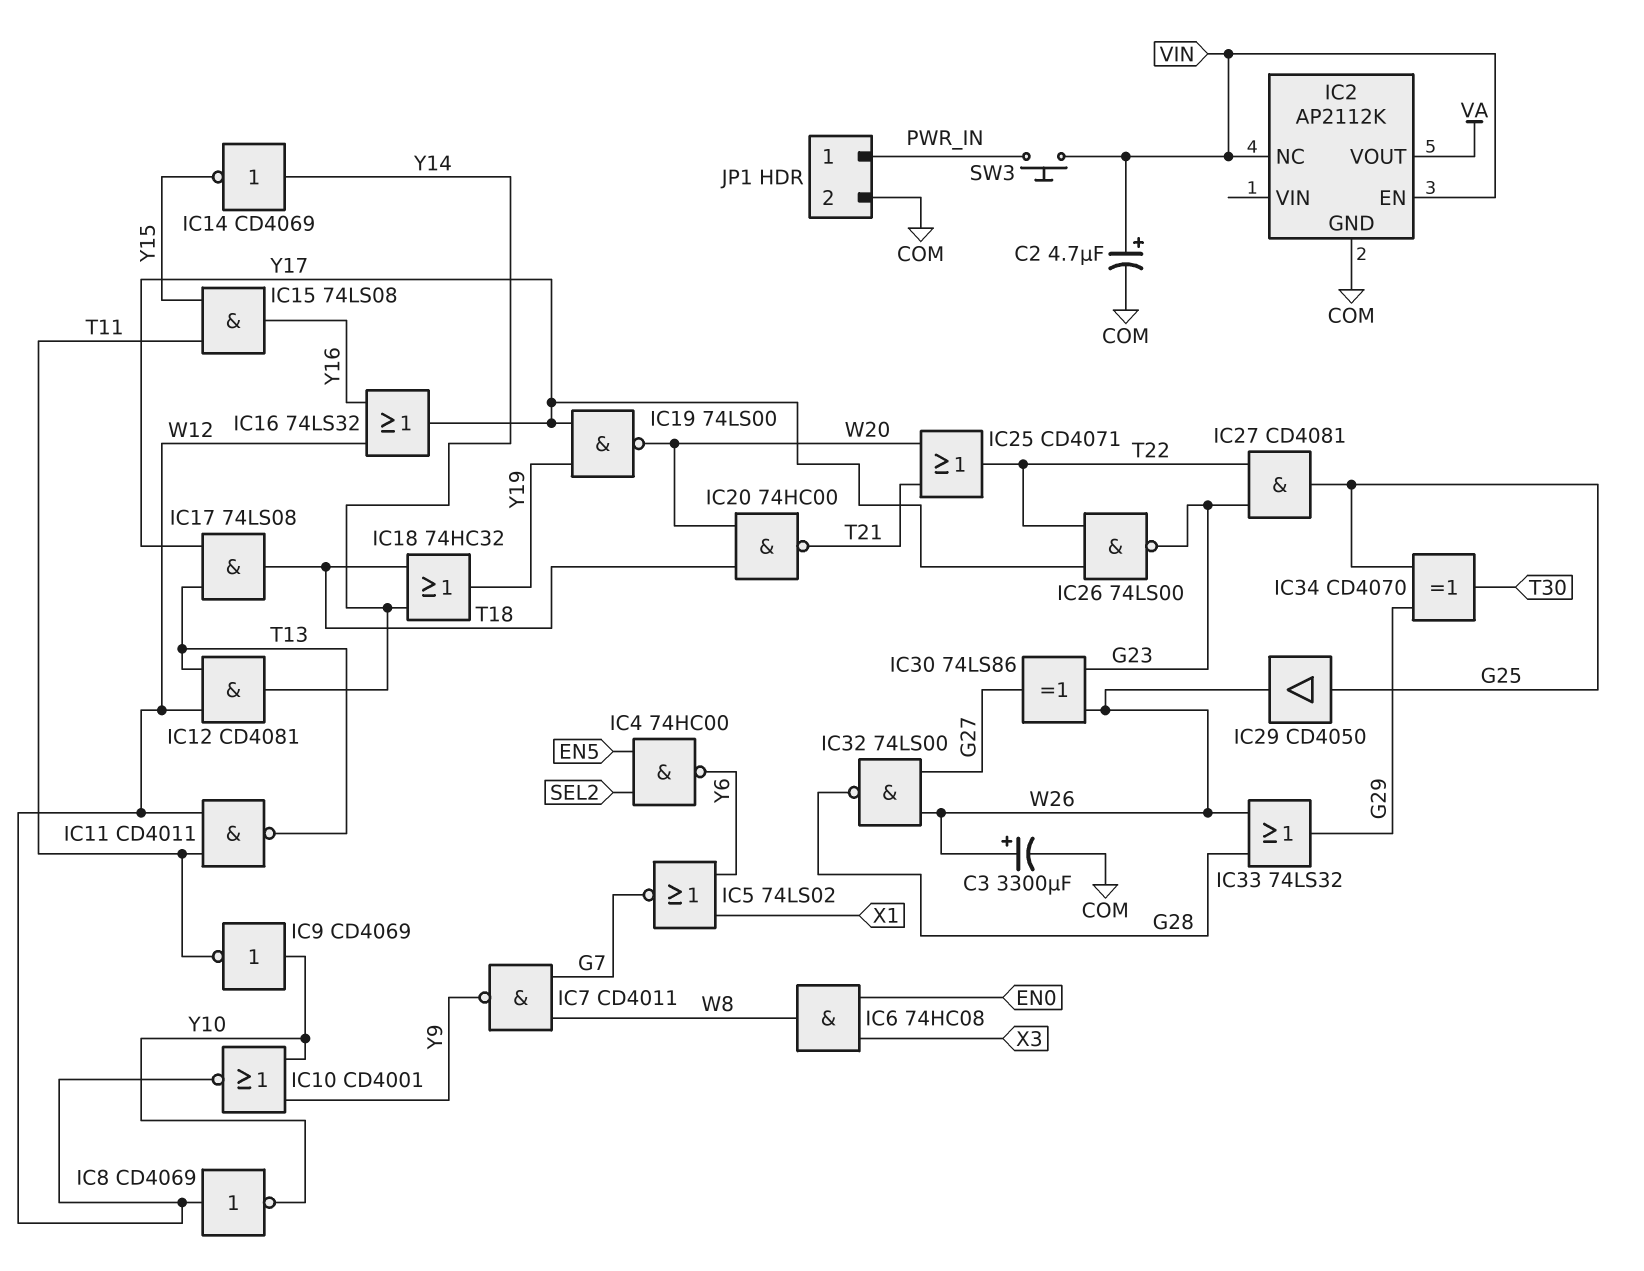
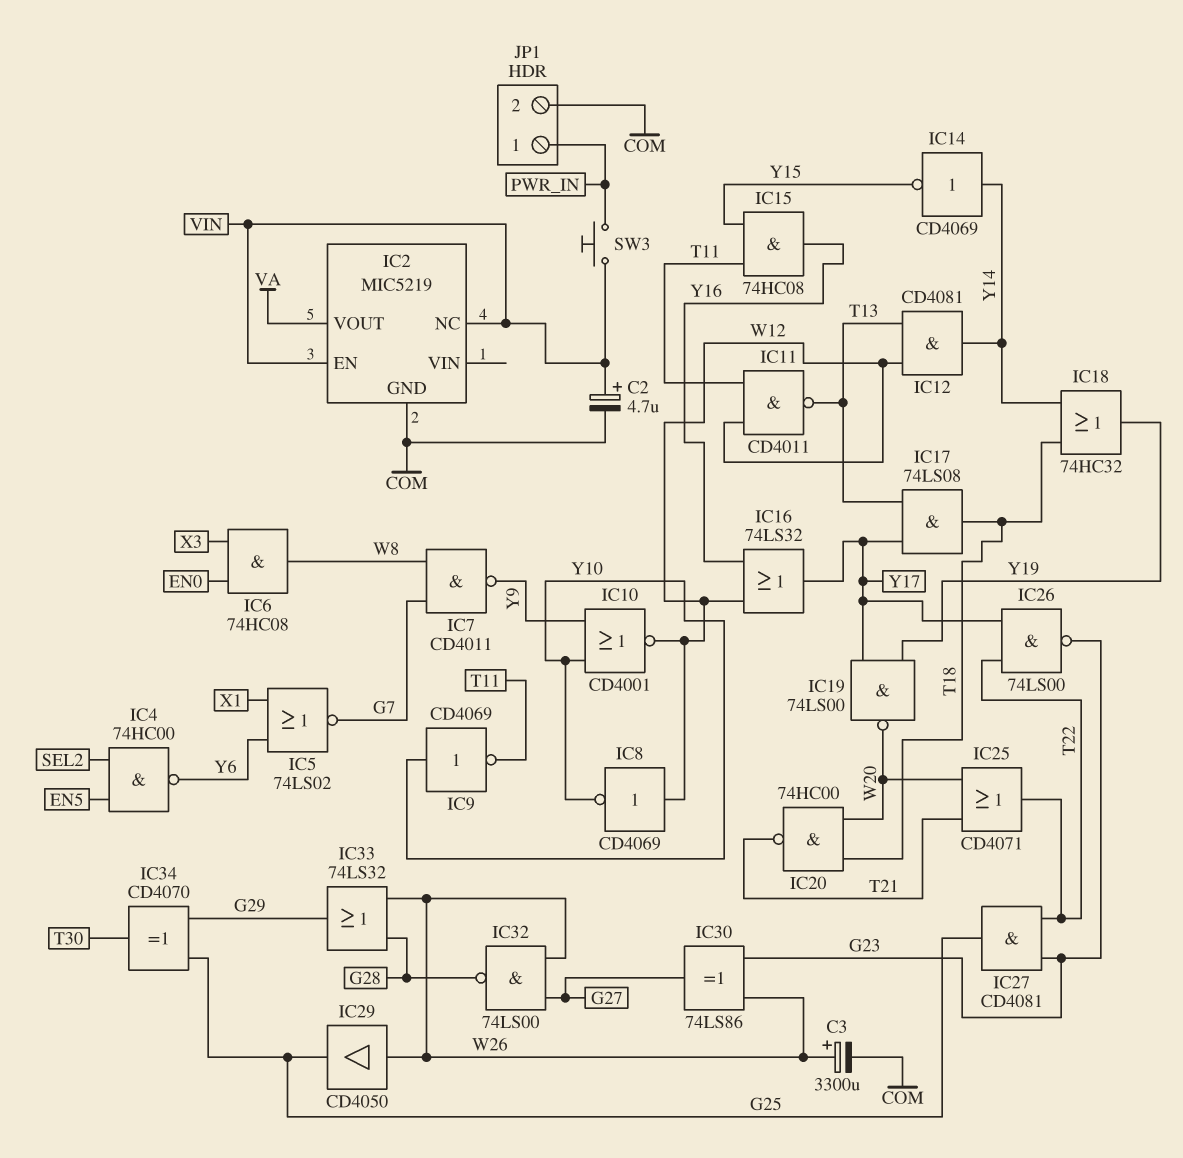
IC2: AP2112K -> MIC5219
IC15: AND 74LS08 (in T11, in Y15, out Y16) -> AND 74HC08 (in T11, in Y15, out Y16)
IC29: buffer CD4050 (in G25, out W26) -> buffer CD4050 (in W26, out G25)

